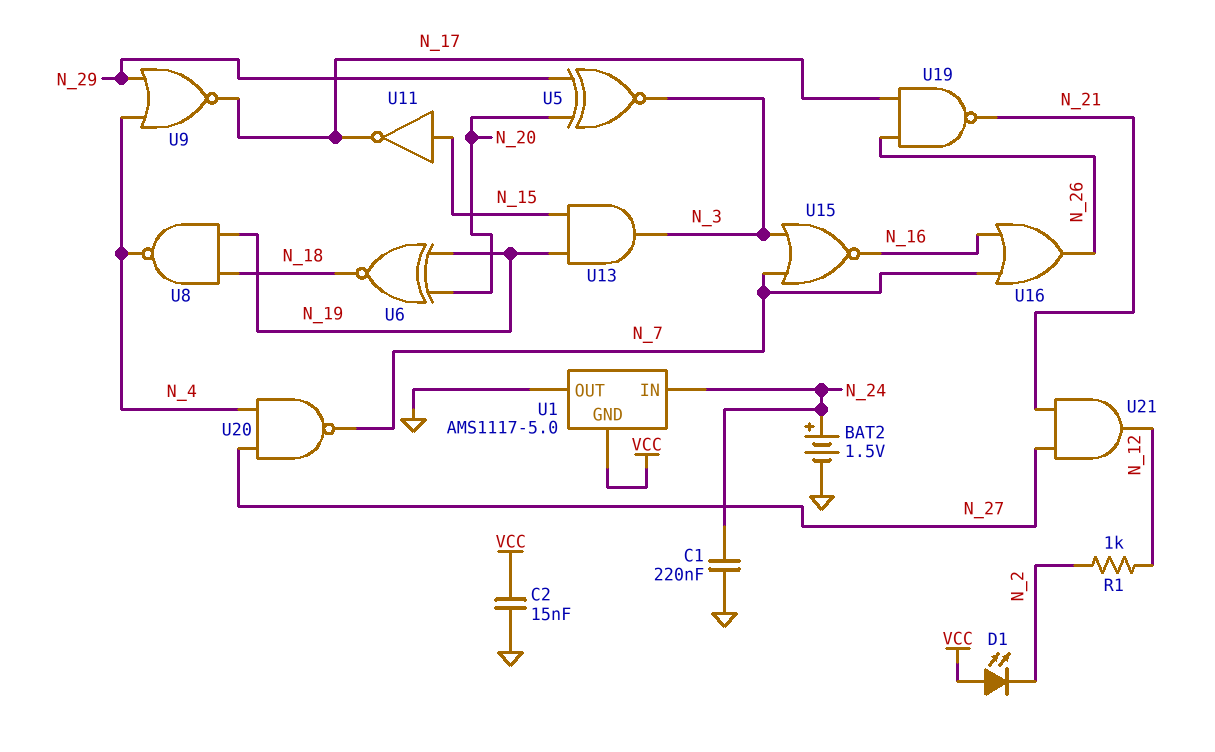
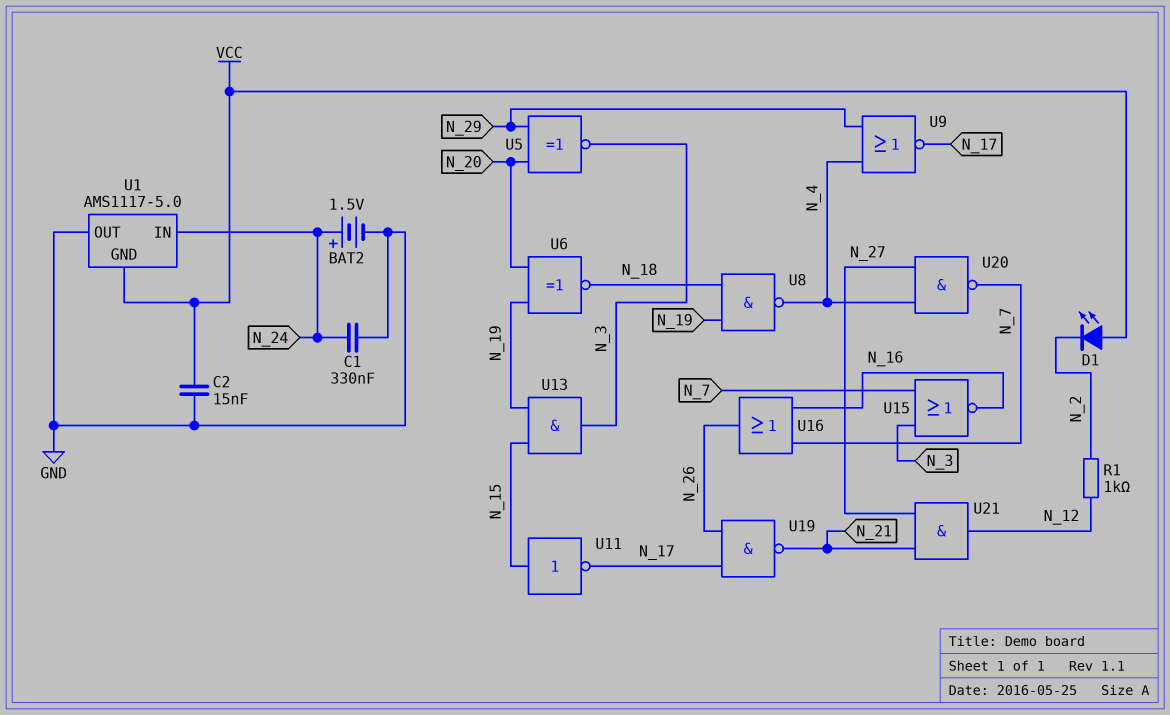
C1: 220nF (GND, N_24) -> 330nF (GND, N_24)

